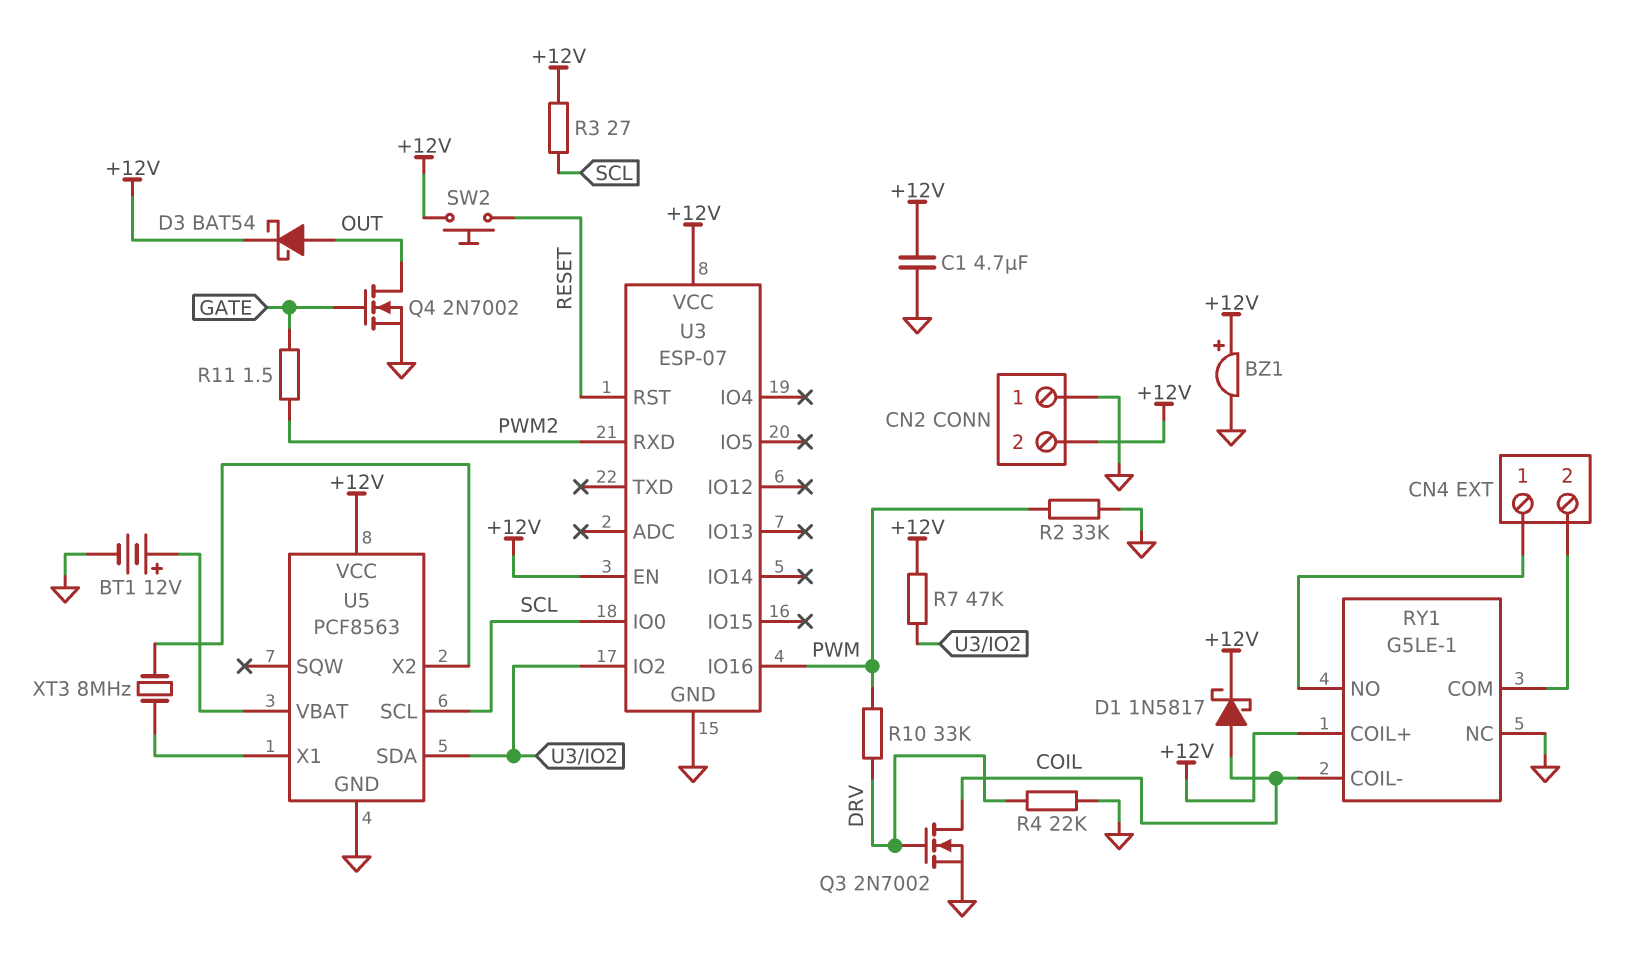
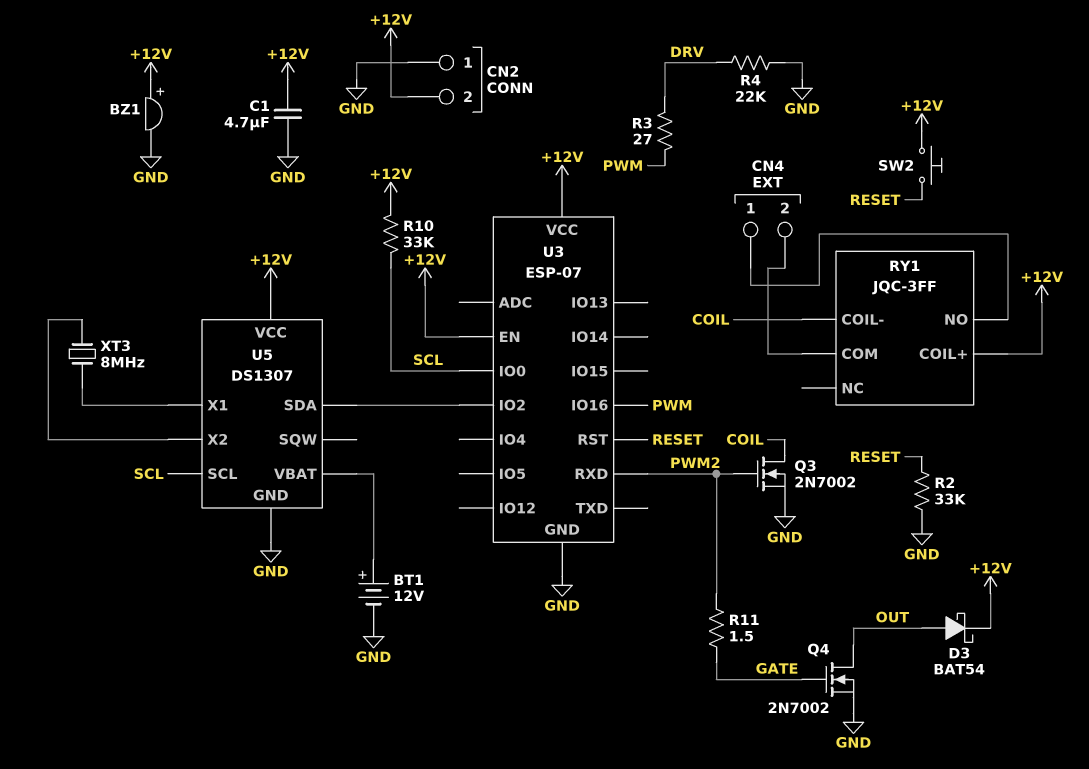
D1: schottky 1N5817 (A COIL, K +12V) -> none
Q3: NMOS 2N7002 (G DRV, D COIL, S GND) -> NMOS 2N7002 (G PWM2, D COIL, S GND)
R2: 33k (GND, PWM) -> 33k (GND, RESET)
R3: 27 (+12V, SCL) -> 27 (DRV, PWM)
R7: 47k (+12V, U3/IO2) -> none
R10: 33k (DRV, PWM) -> 33k (+12V, SCL)
RY1: G5LE-1 -> JQC-3FF
RY1 pin NC: GND -> none
U5: PCF8563 -> DS1307

